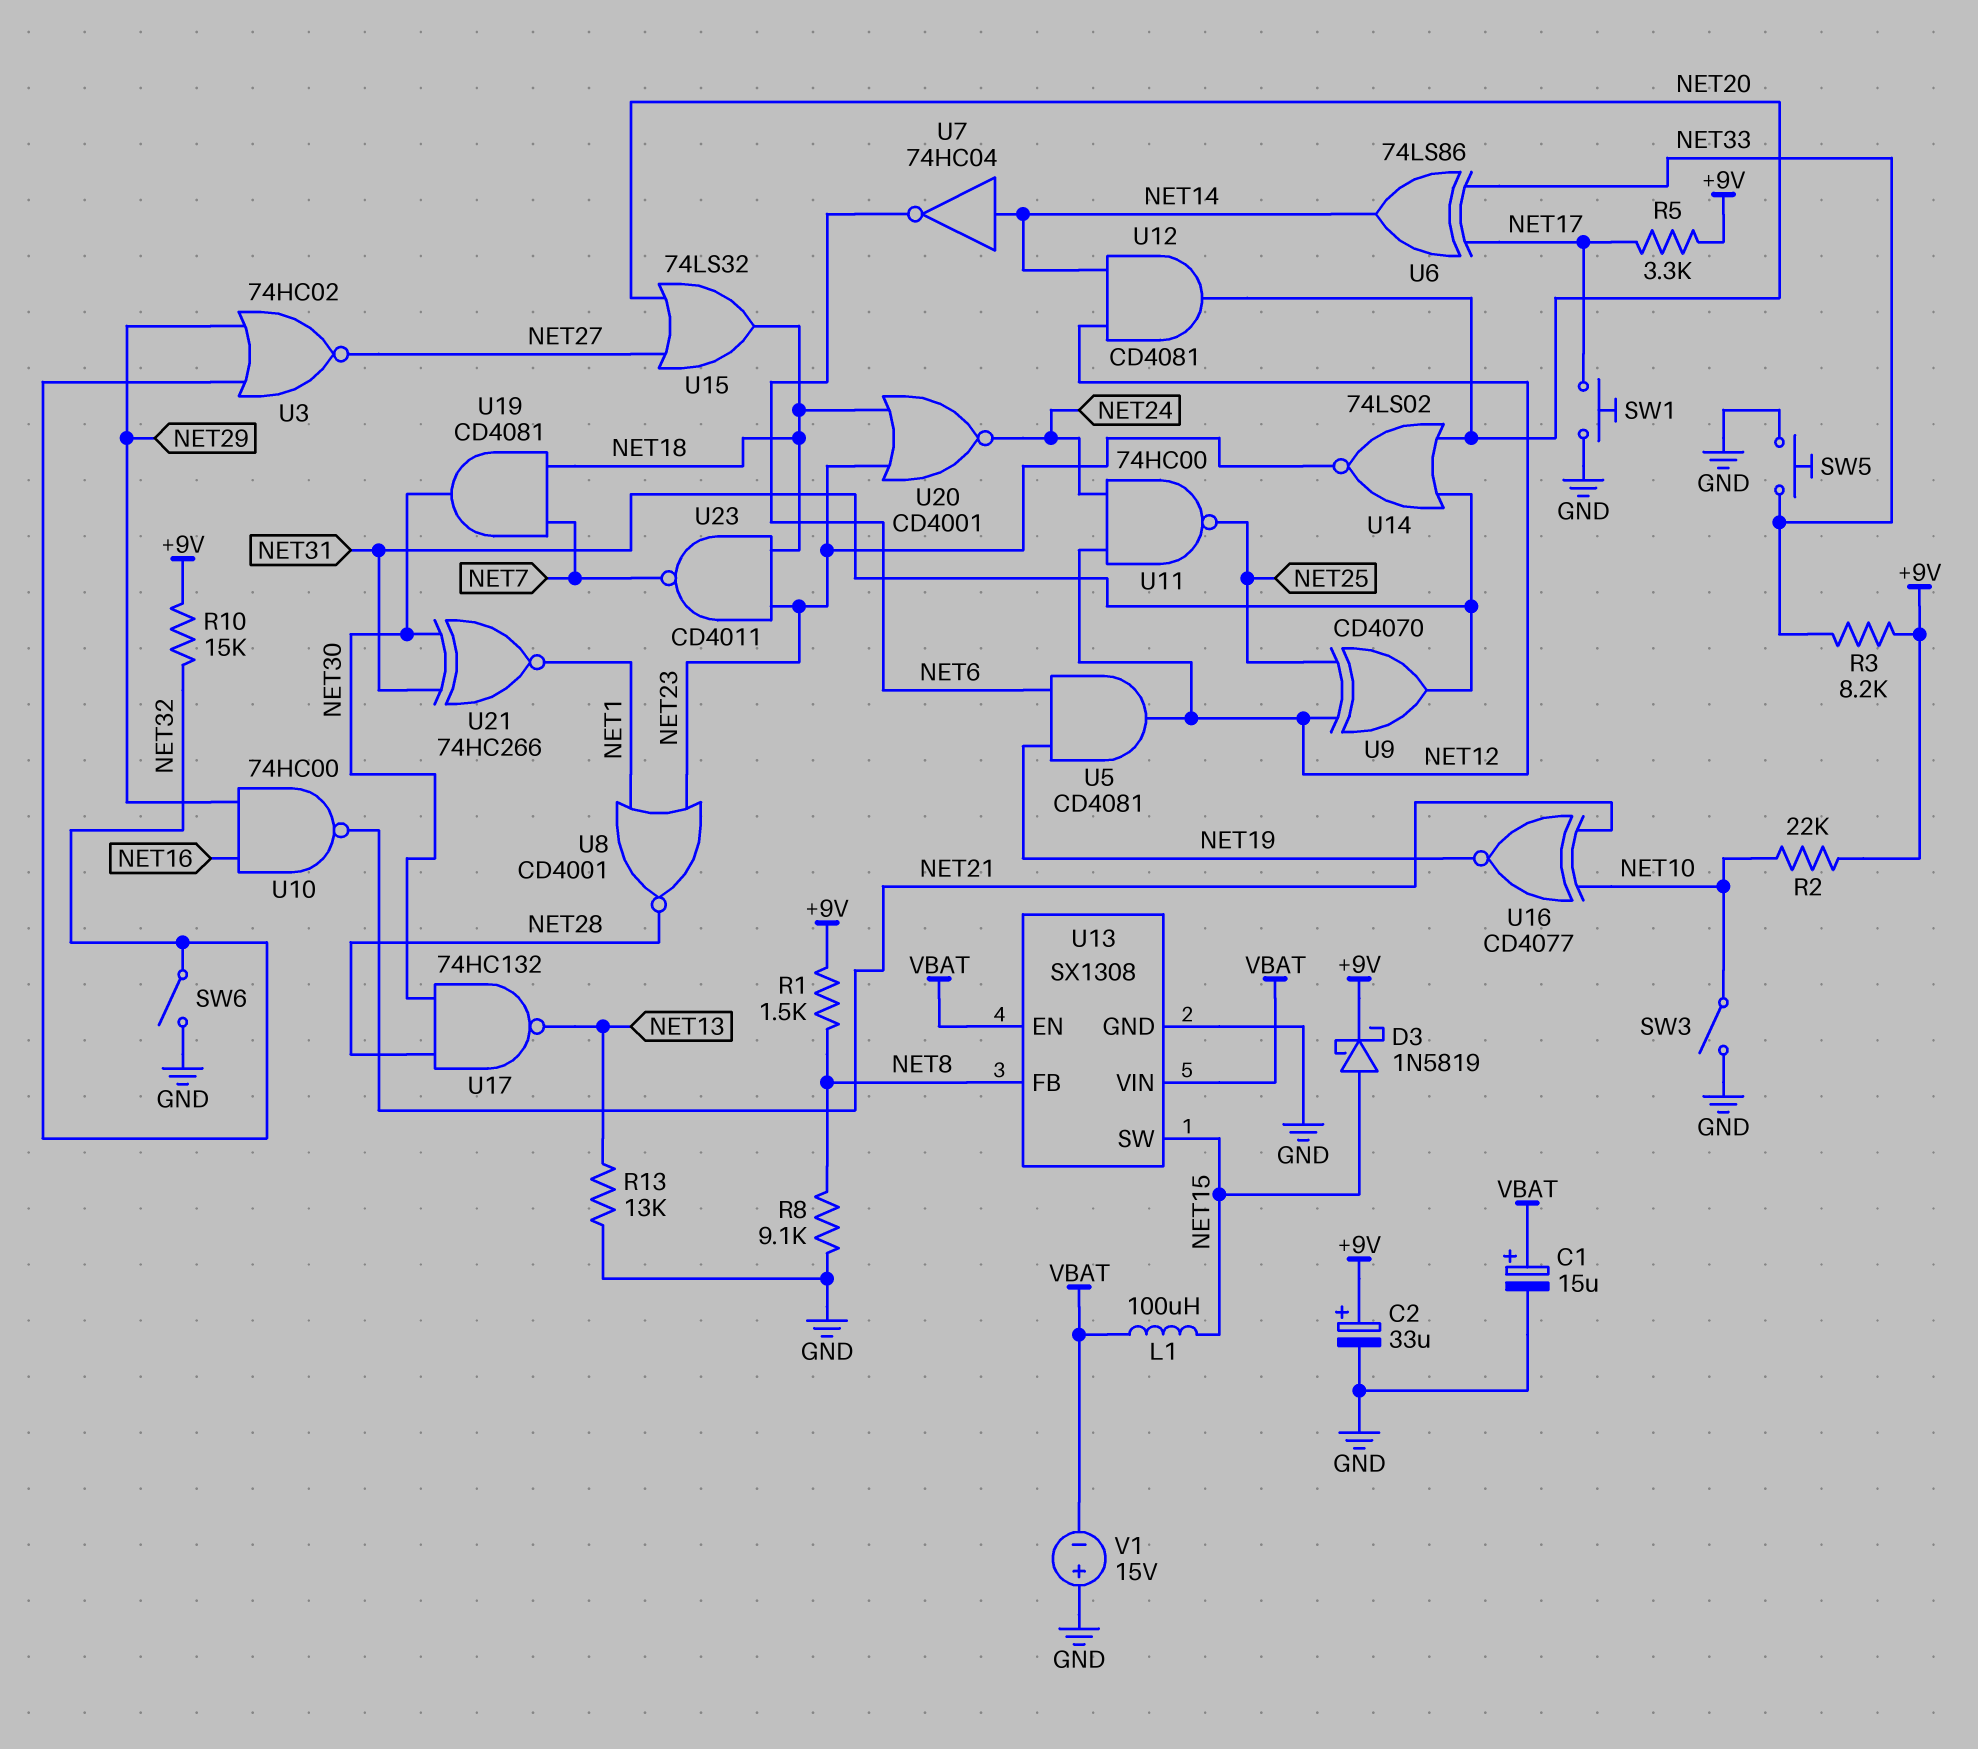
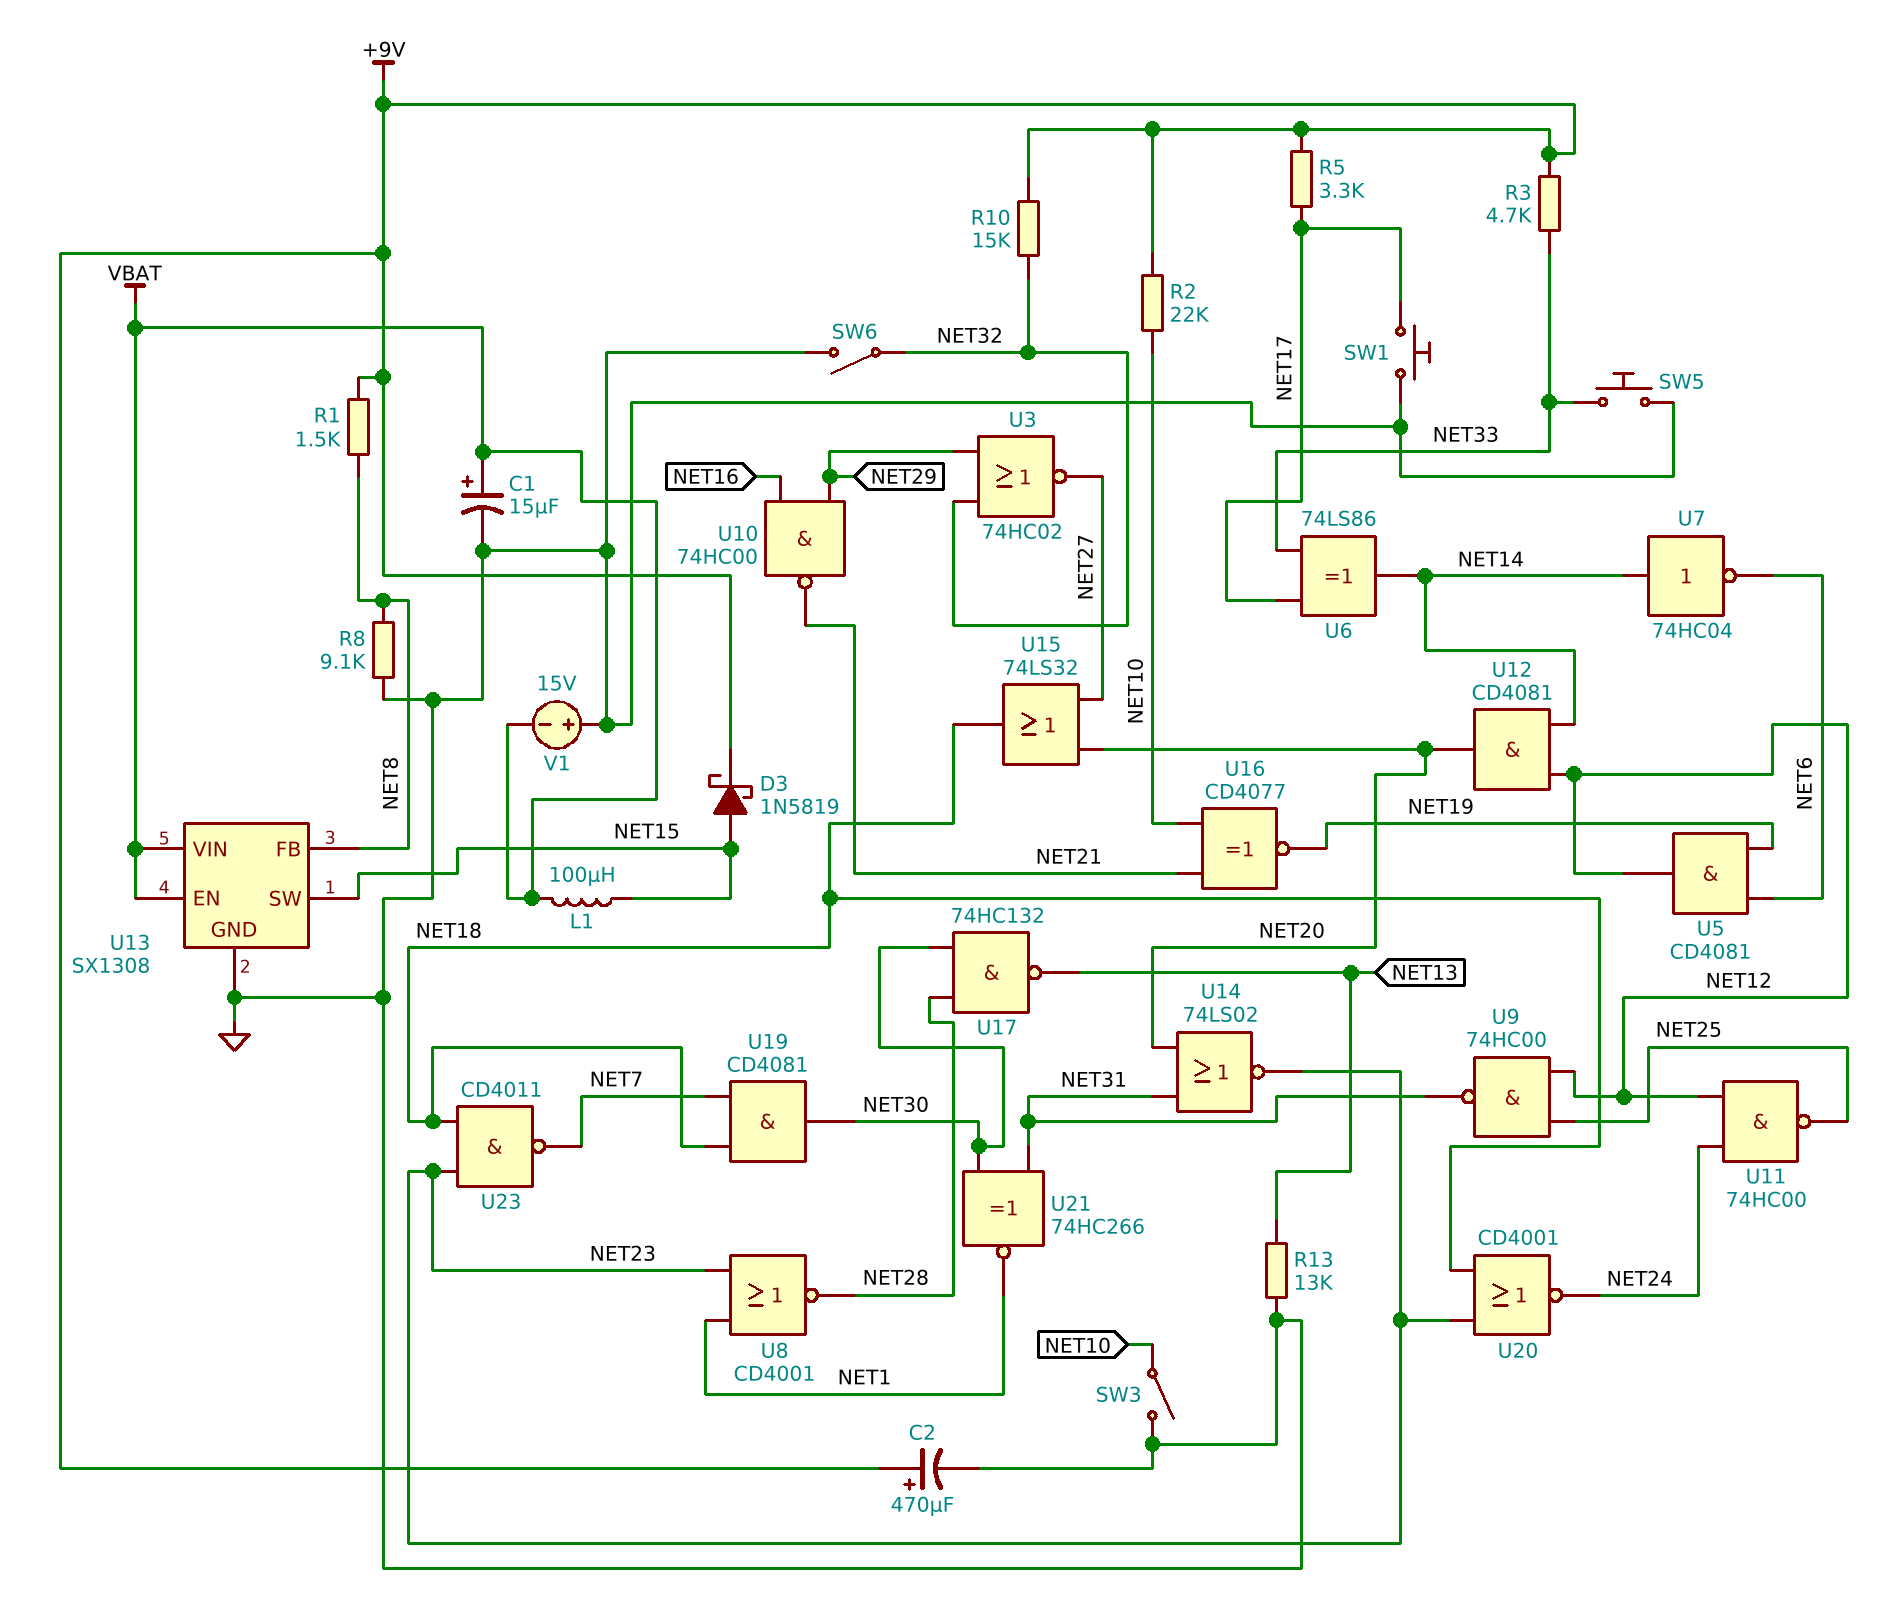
C2: 33uF (plus +9V, minus GND) -> 470uF (plus +9V, minus GND)
R3: 8.2k (+9V, NET33) -> 4.7k (+9V, NET33)
U9: XOR CD4070 (in NET12, in NET25, out NET31) -> NAND 74HC00 (in NET12, in NET25, out NET31)

